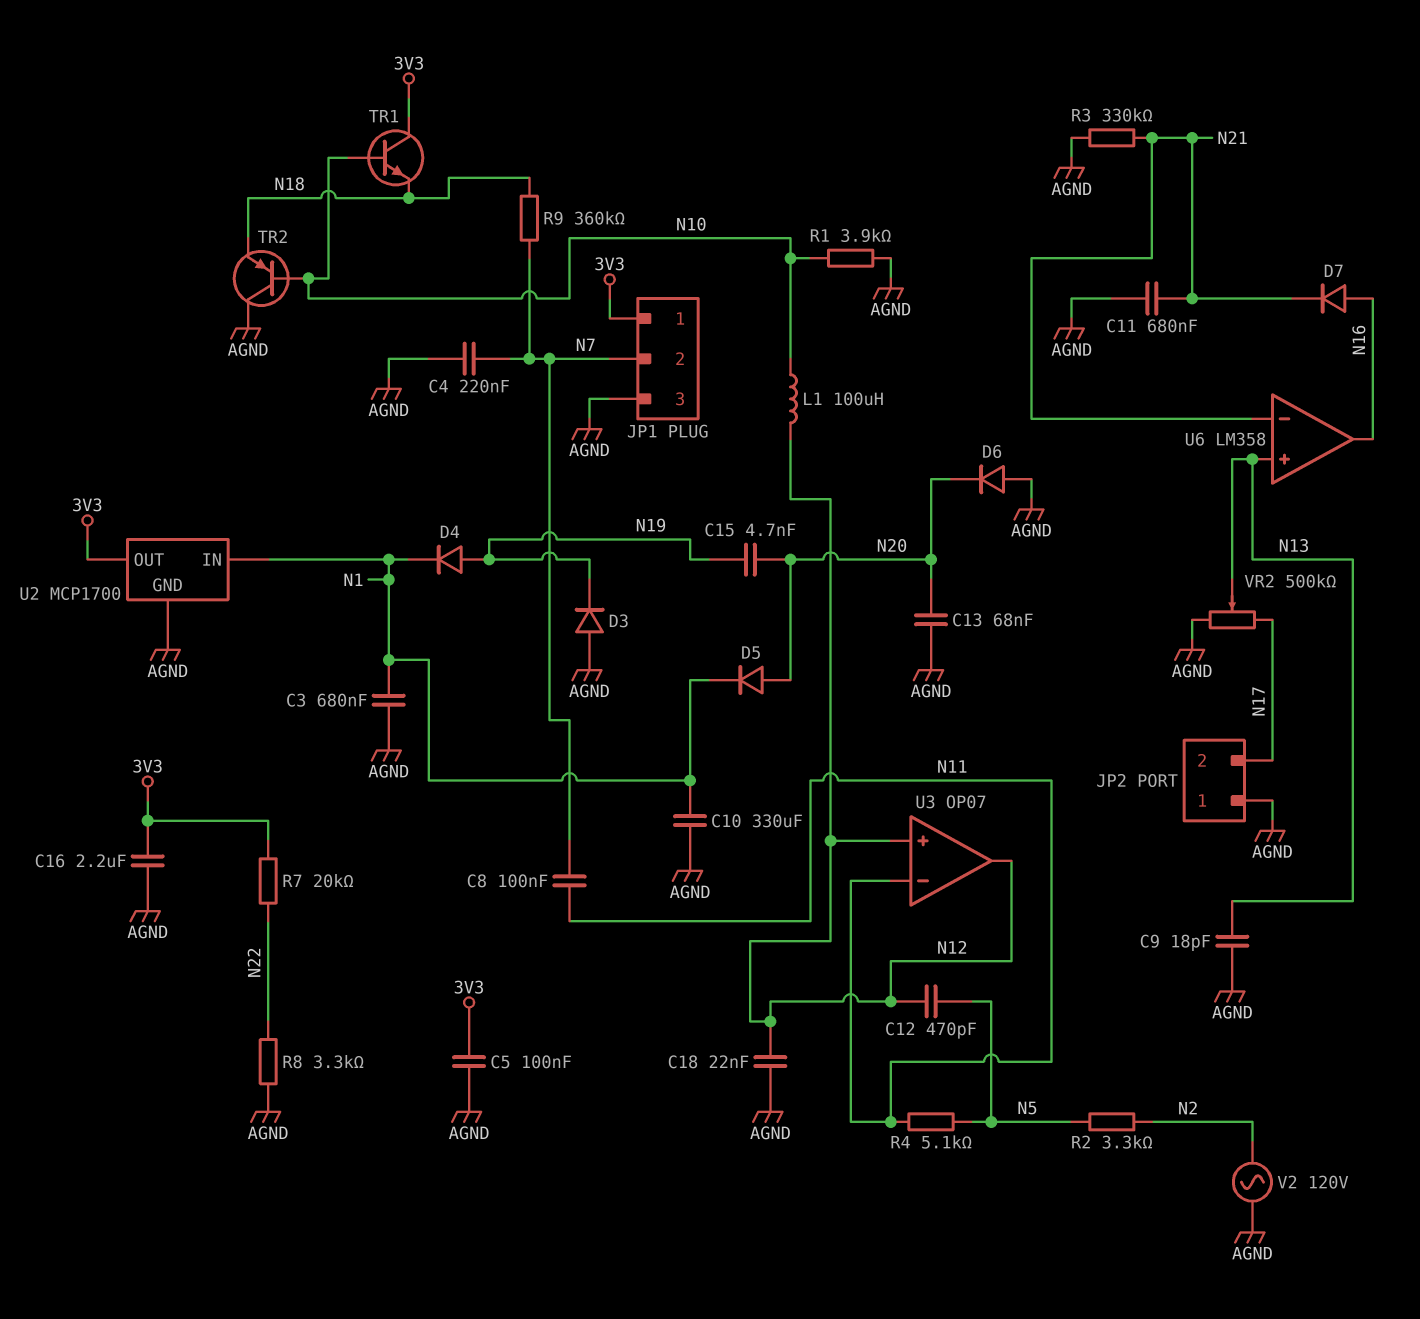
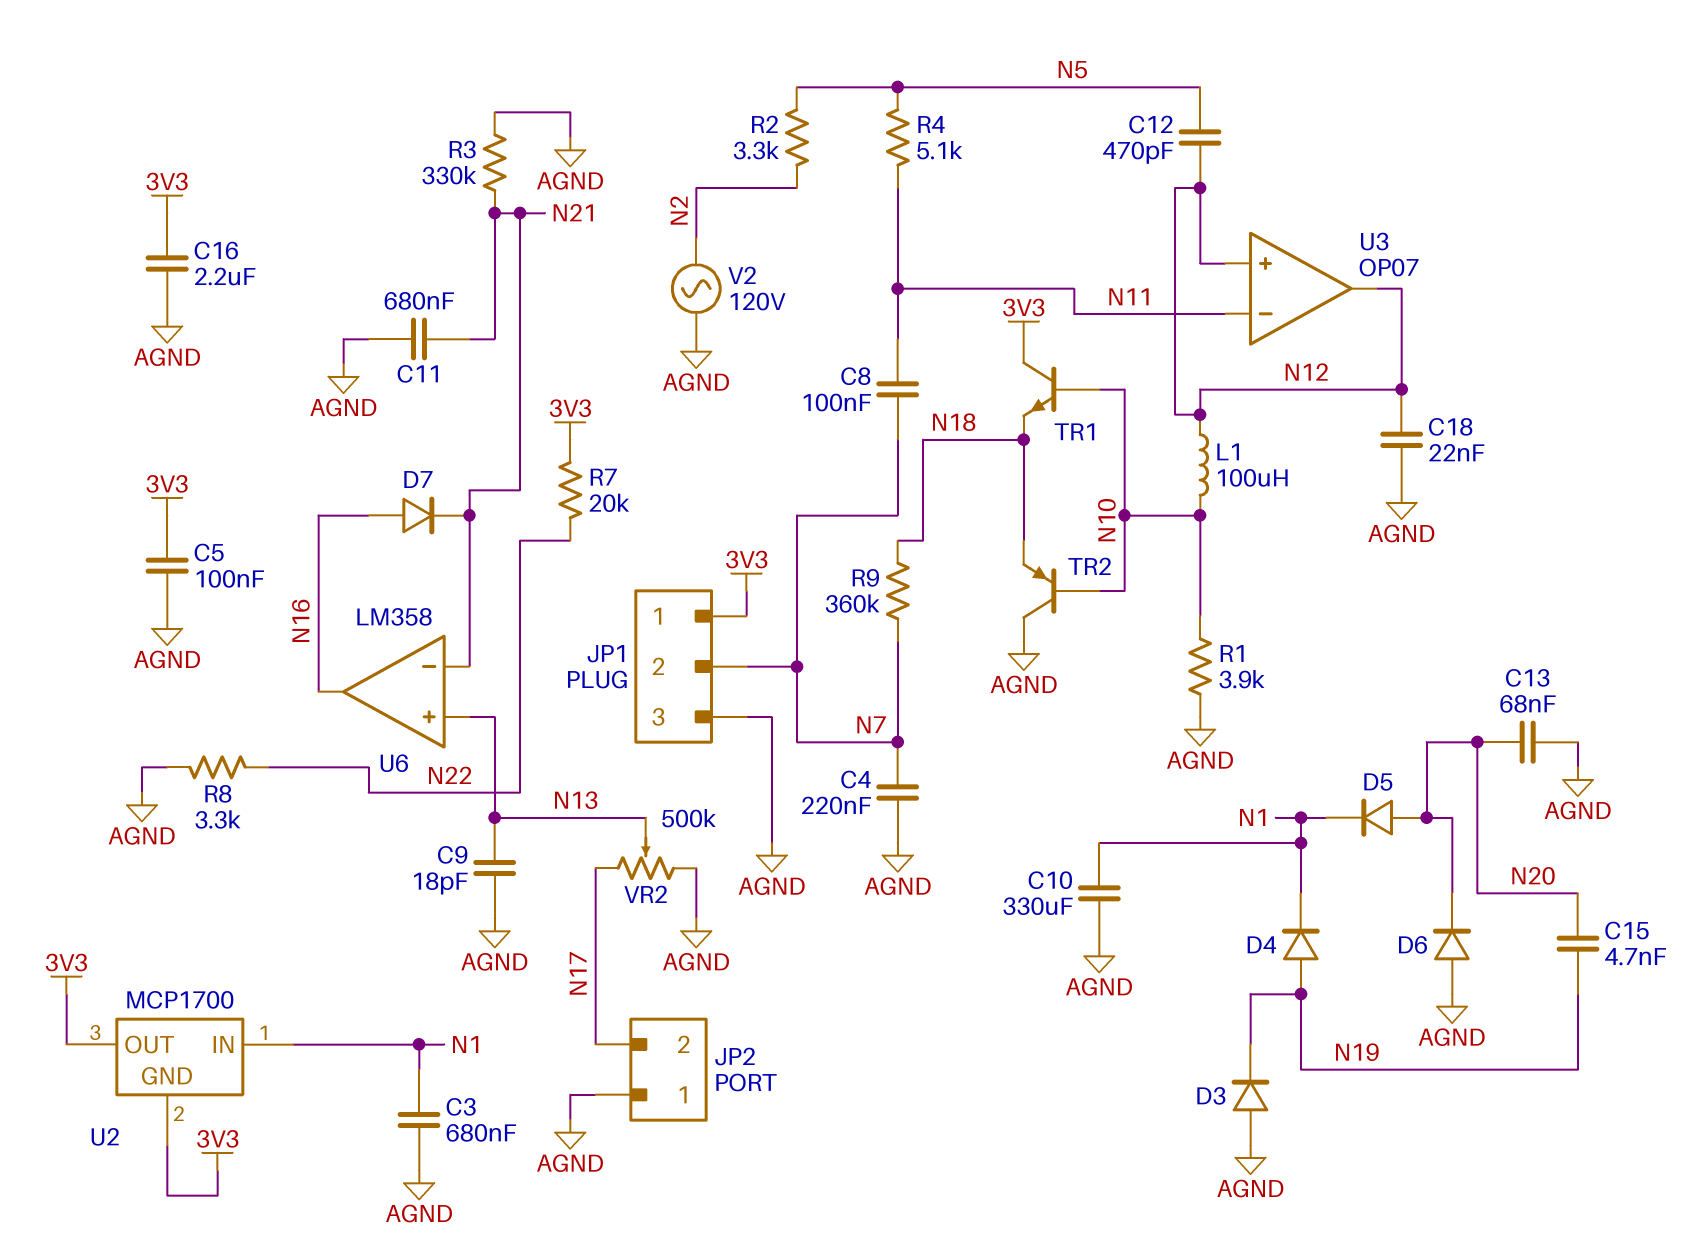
U2 pin GND: AGND -> 3V3

